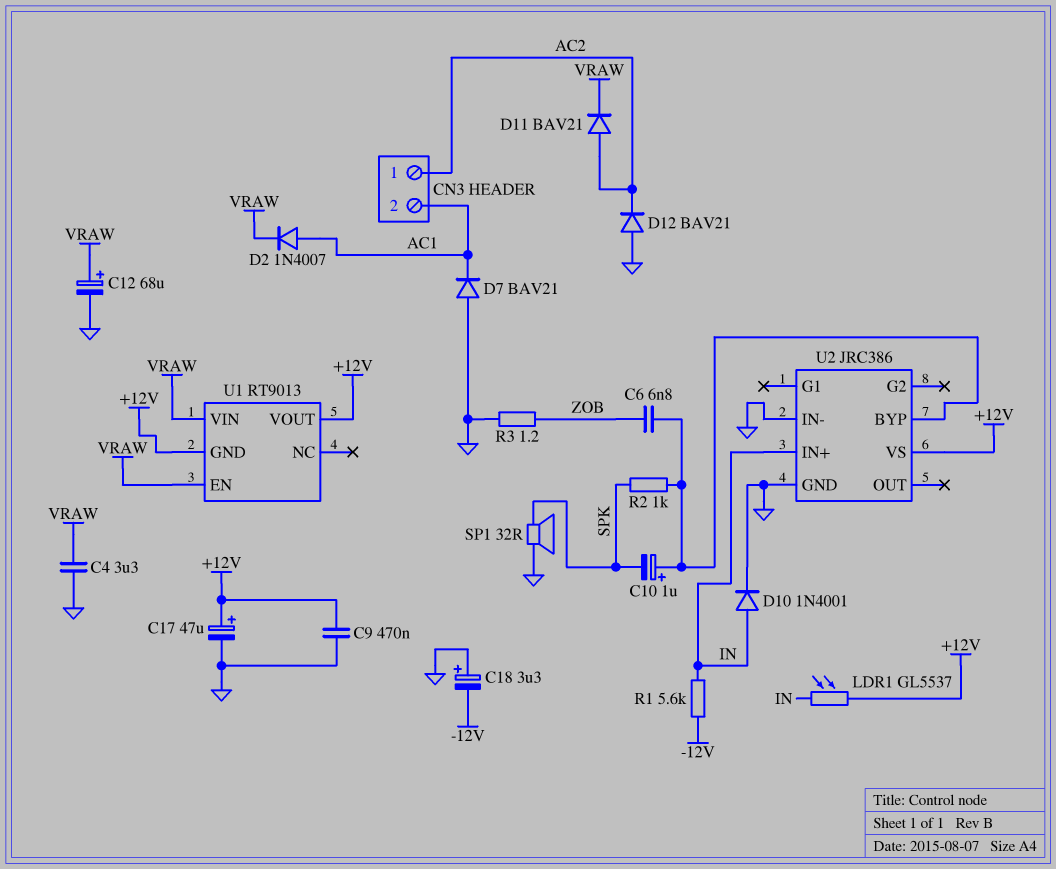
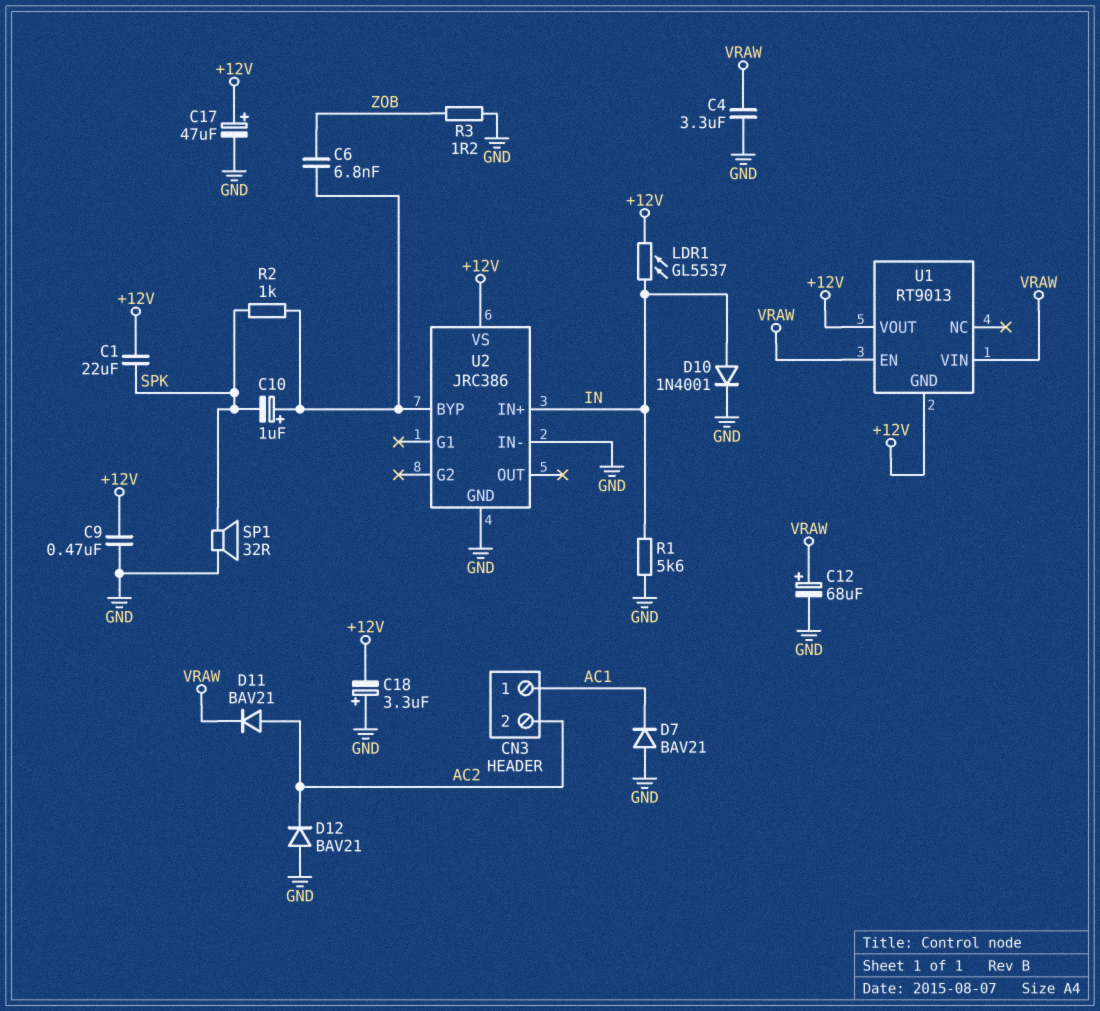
C1: none -> 22uF (+12V, SPK)
C18: 3.3uF (plus GND, minus -12V) -> 3.3uF (plus GND, minus +12V)
CN3 pin 1: AC2 -> AC1
CN3 pin 2: AC1 -> AC2
D2: diode 1N4007 (A AC1, K VRAW) -> none
R1: 5.6k (-12V, IN) -> 5.6k (GND, IN)

